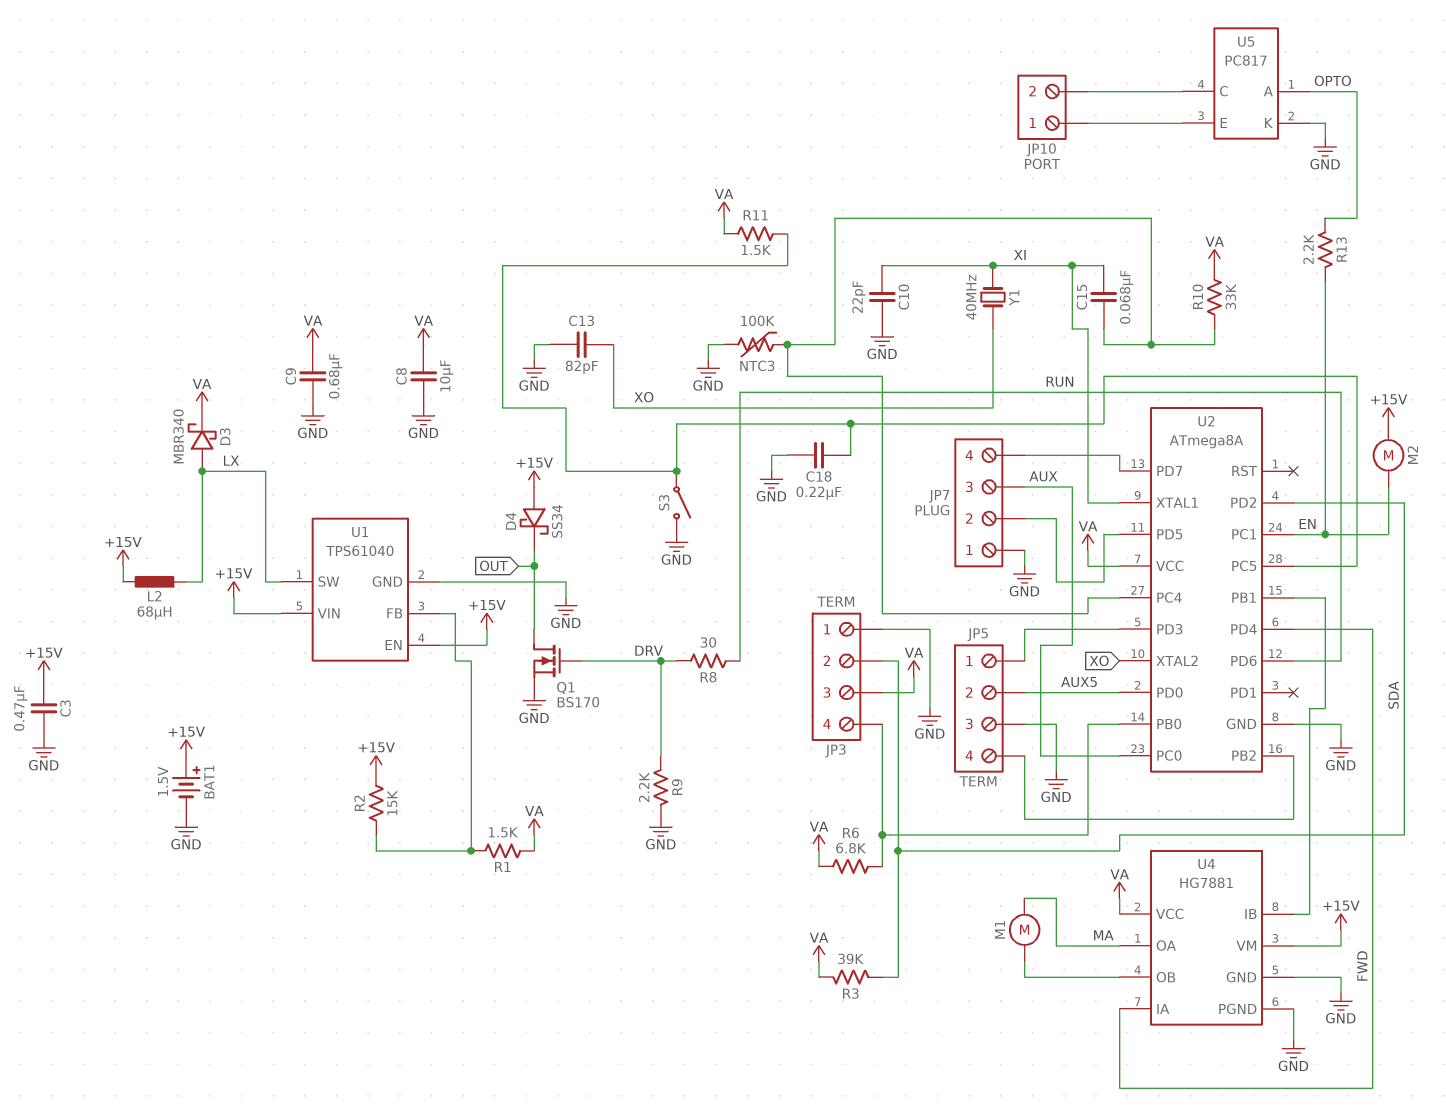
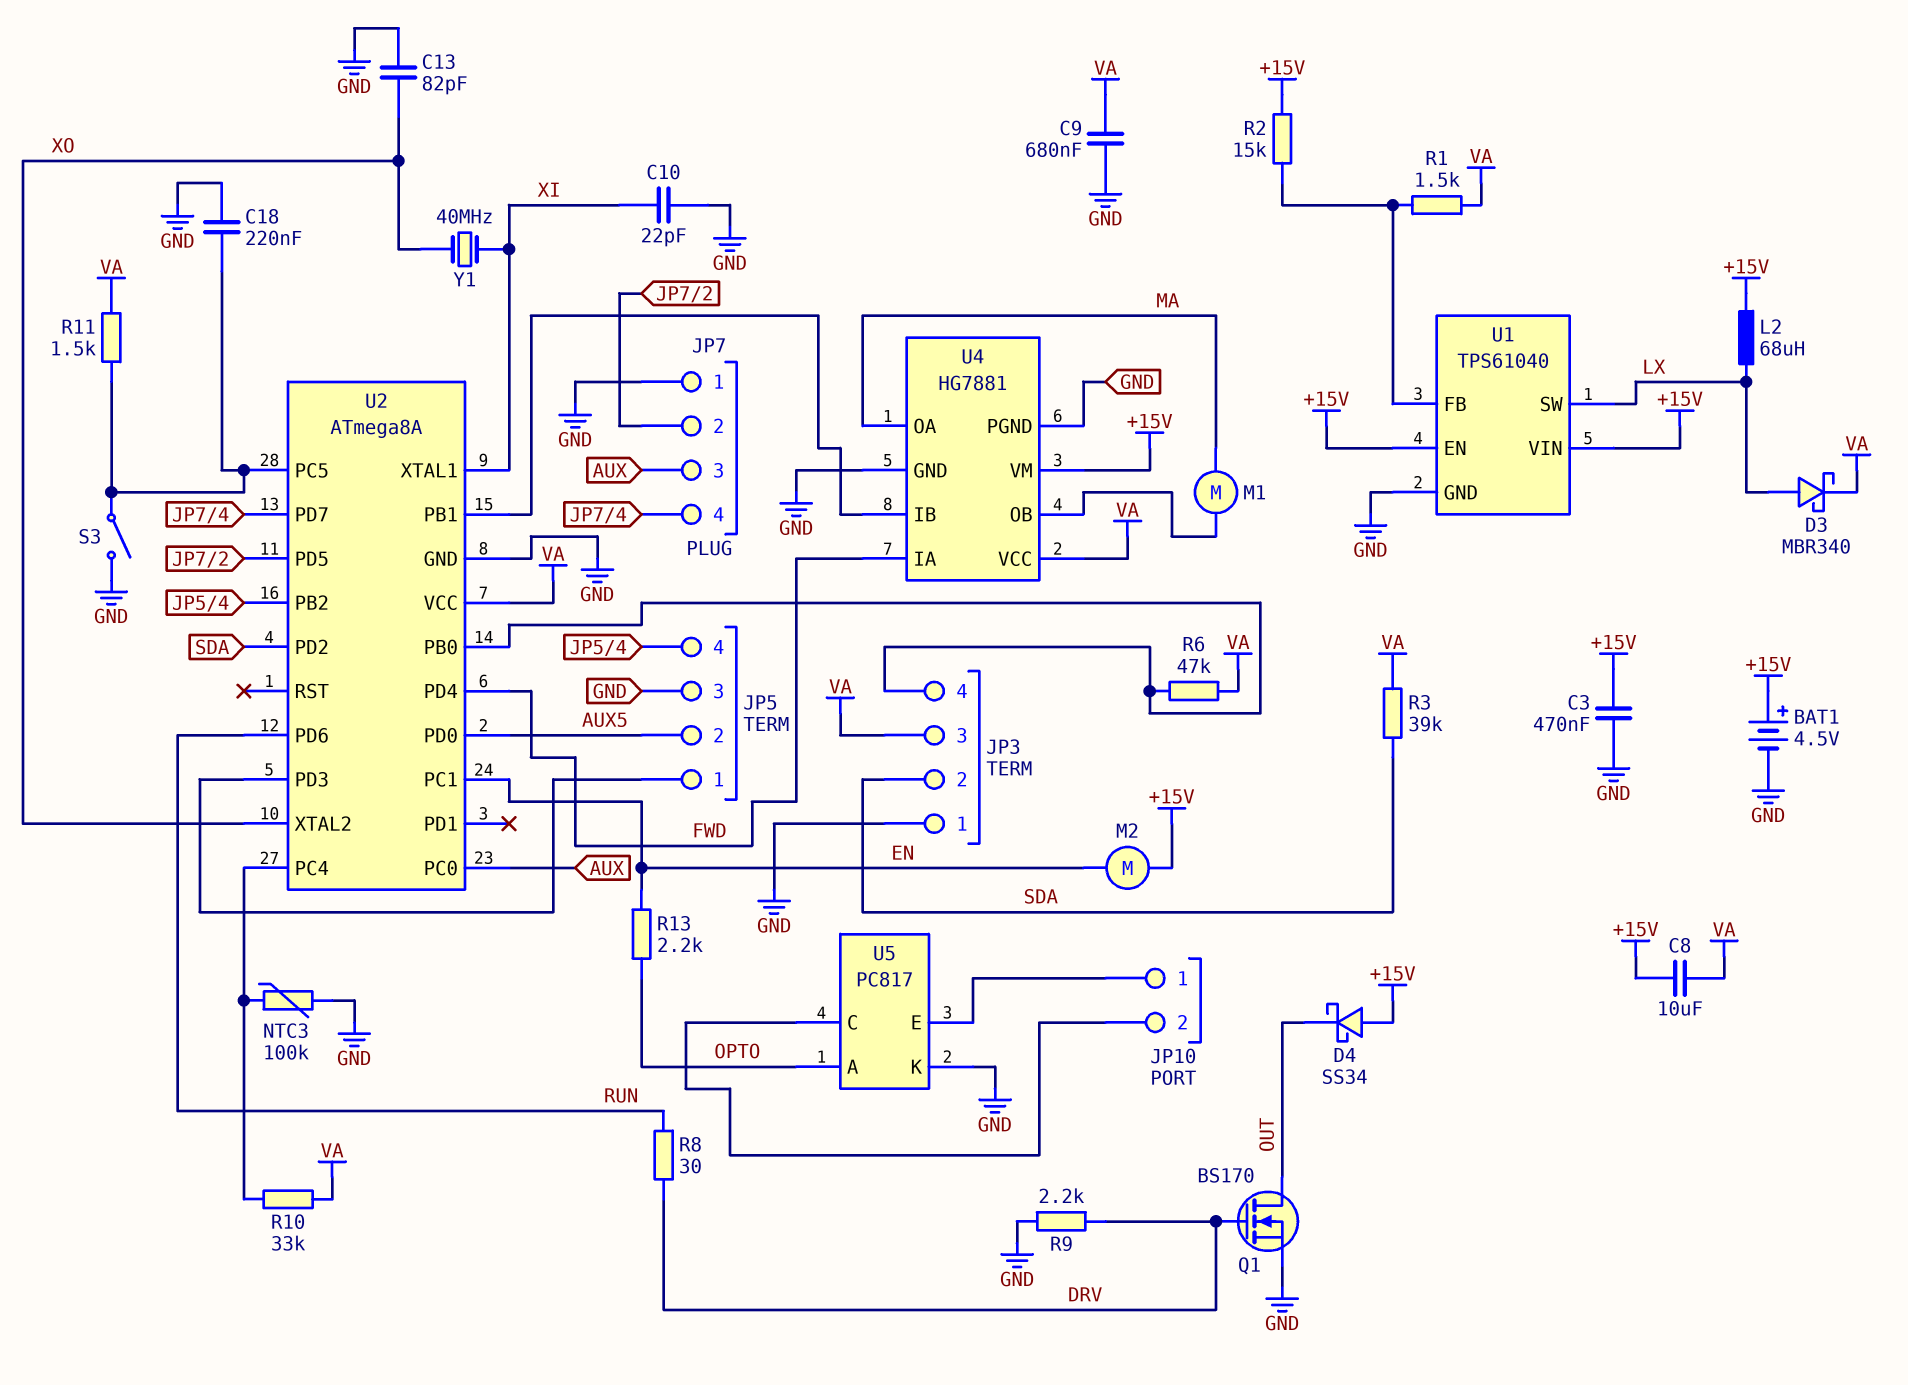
BAT1: 1.5V (plus +15V, minus GND) -> 4.5V (plus +15V, minus GND)
C8: 10uF (GND, VA) -> 10uF (+15V, VA)
C15: 68nF (U2/PC4, XI) -> none
R6: 6.8k (JP3/4, VA) -> 47k (JP3/4, VA)

